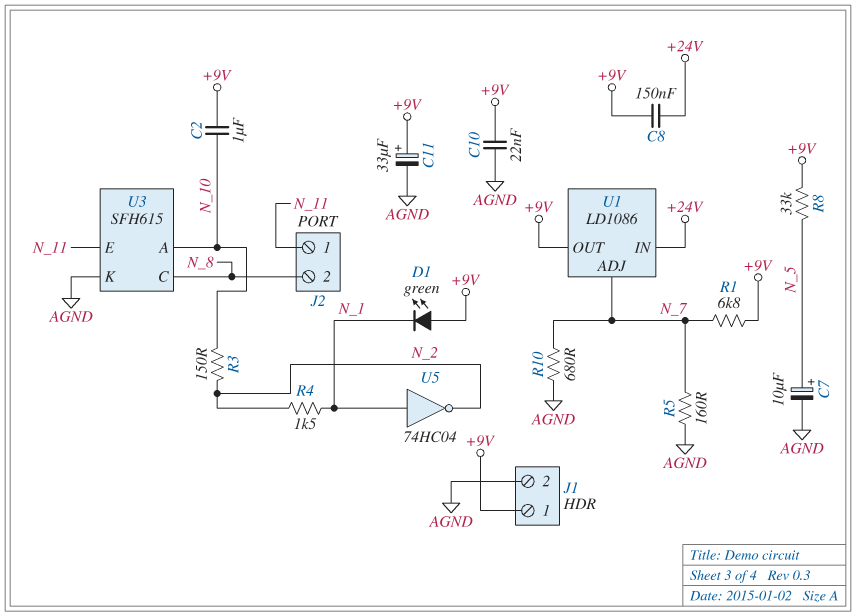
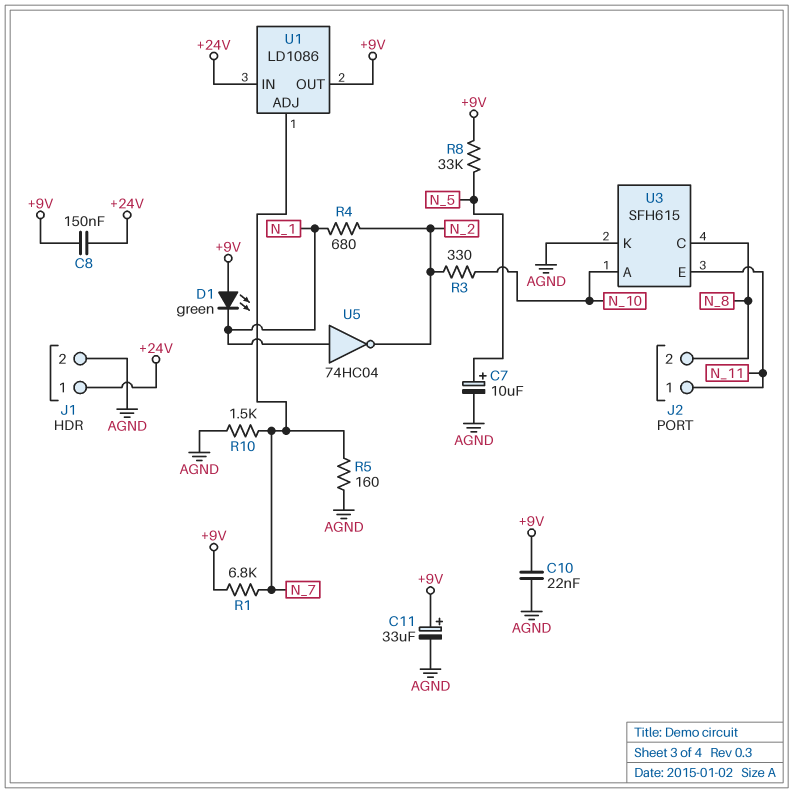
C2: 1uF (+9V, N_10) -> none
J1 pin 1: +9V -> +24V
R3: 150 (N_2, N_10) -> 330 (N_2, N_10)
R4: 1.5k (N_1, N_2) -> 680 (N_1, N_2)
R10: 680 (AGND, N_7) -> 1.5k (AGND, N_7)

